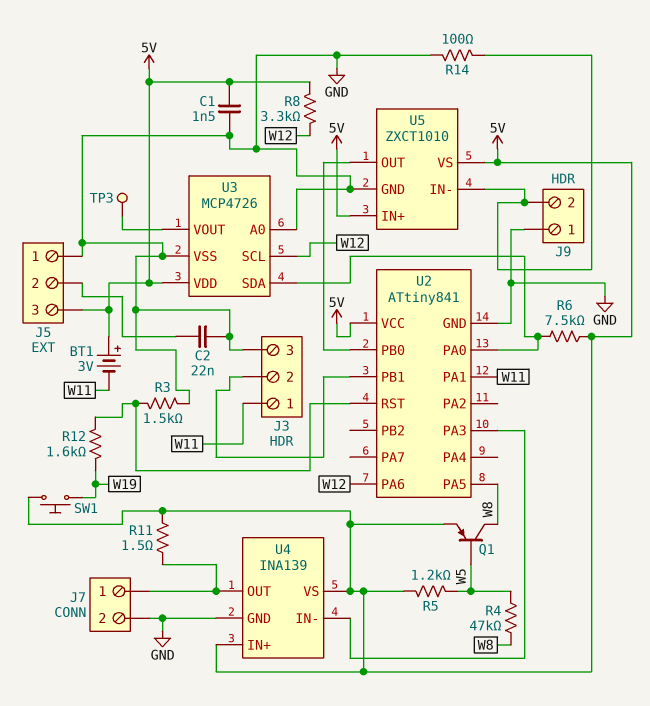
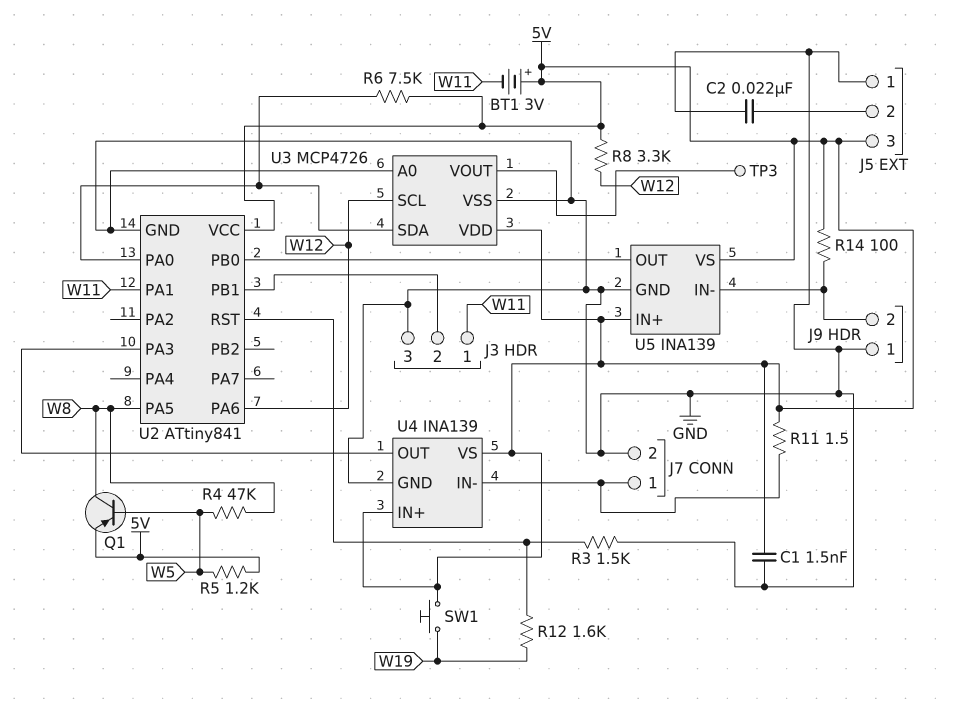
R14: 100 (GND, J9/2) -> 100 (5V, J9/2)
U4 pin IN-: U2/PA3 -> J7/1
U4 pin OUT: J7/1 -> U2/PA3
U5: ZXCT1010 -> INA139

